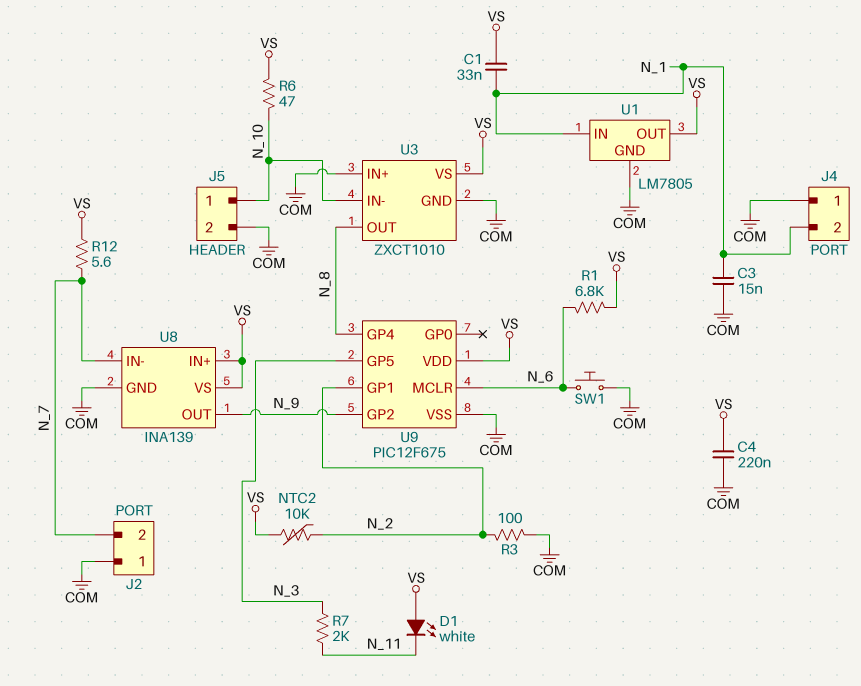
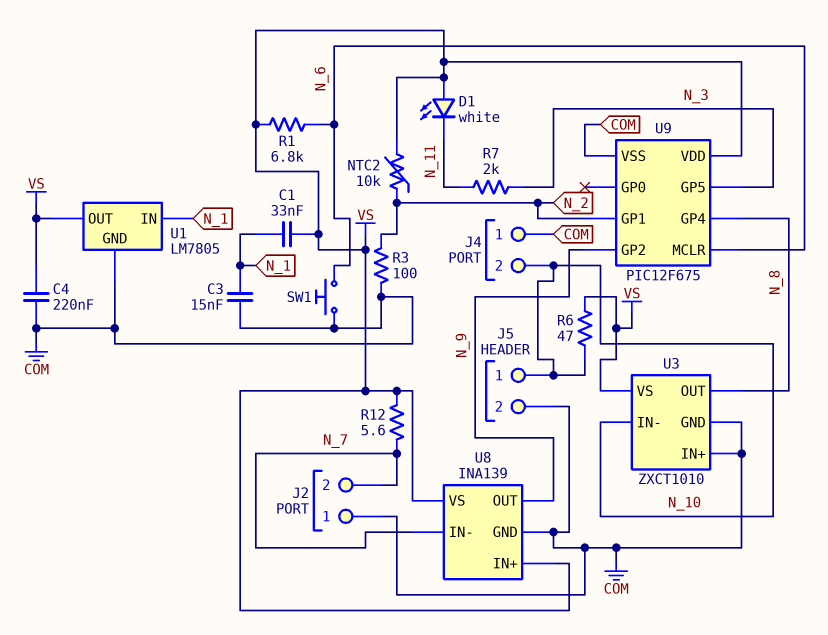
J4 pin 2: N_1 -> N_10

